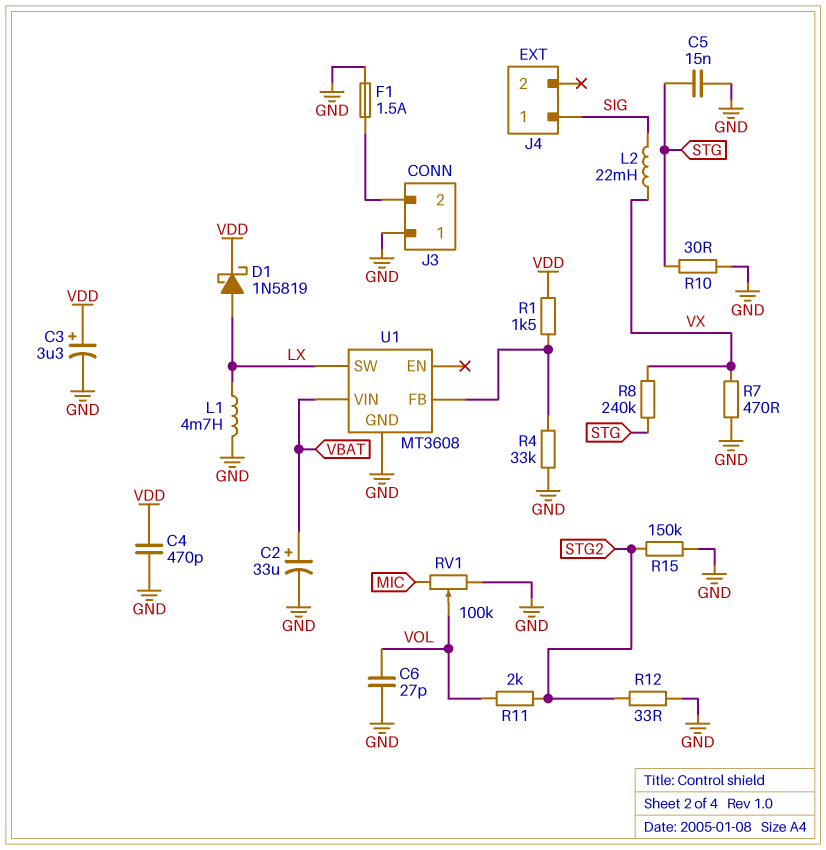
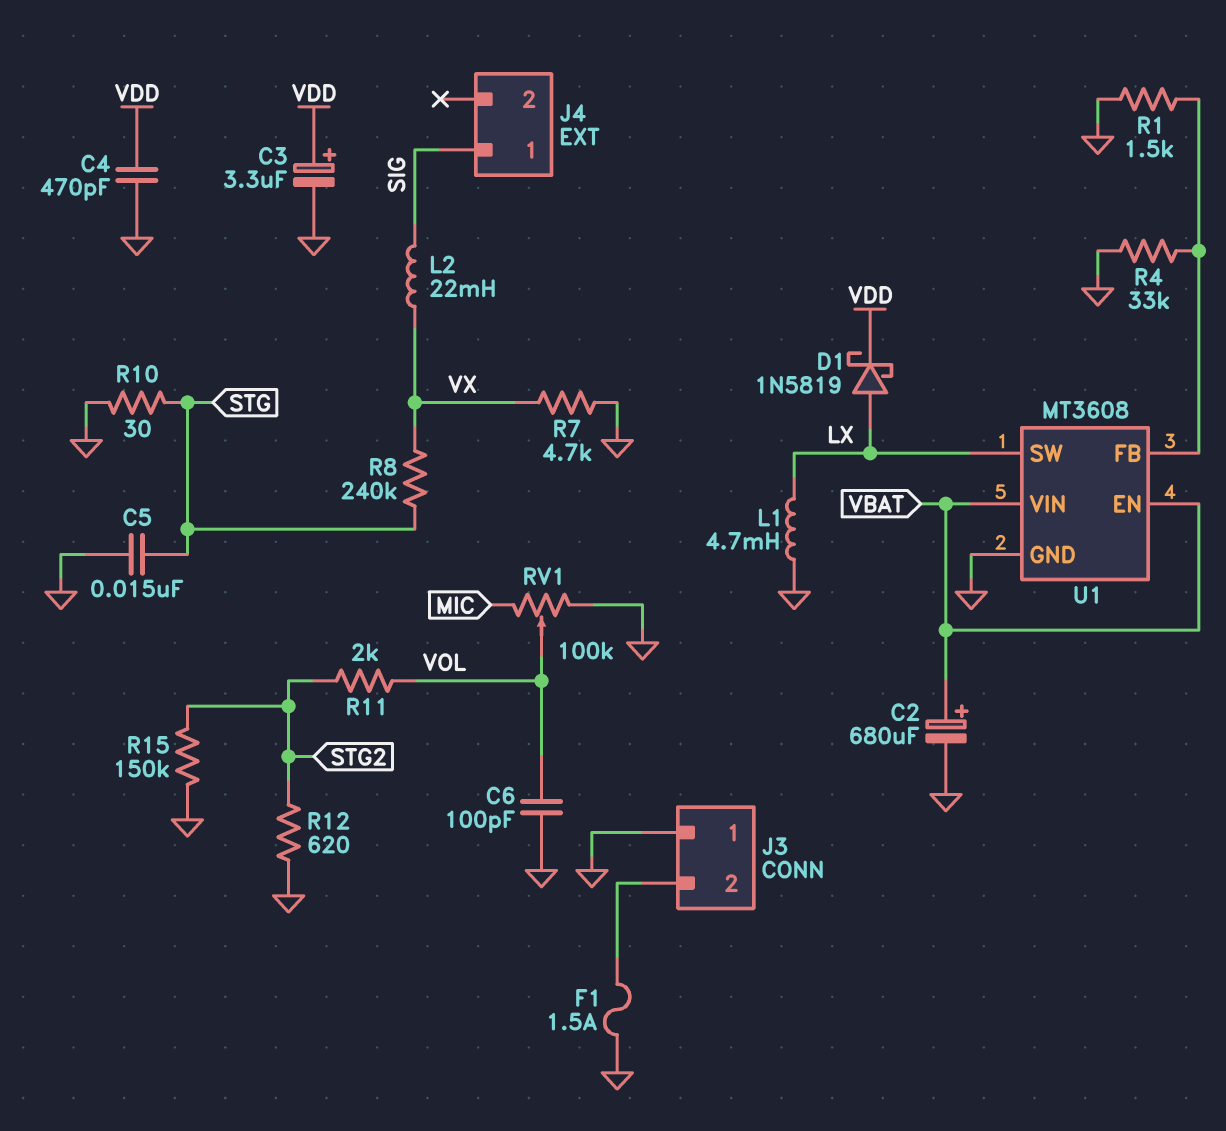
C2: 33uF (plus VBAT, minus GND) -> 680uF (plus VBAT, minus GND)
C6: 27pF (GND, VOL) -> 100pF (GND, VOL)
R1: 1.5k (U1/FB, VDD) -> 1.5k (GND, U1/FB)
R7: 470 (GND, VX) -> 4.7k (GND, VX)
R12: 33 (GND, STG2) -> 620 (GND, STG2)
U1 pin EN: none -> VBAT

